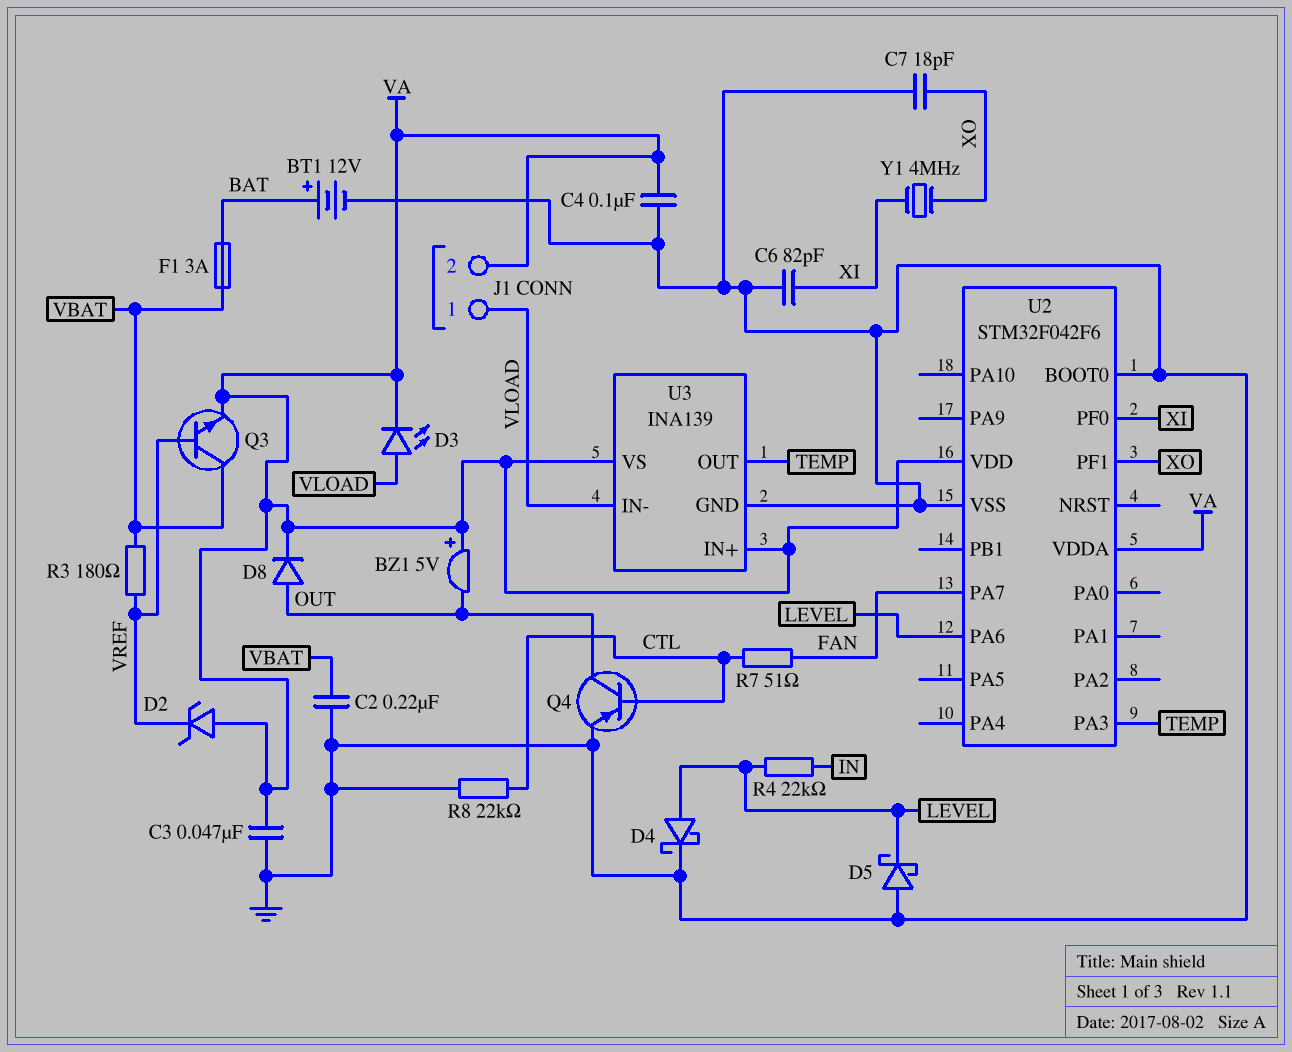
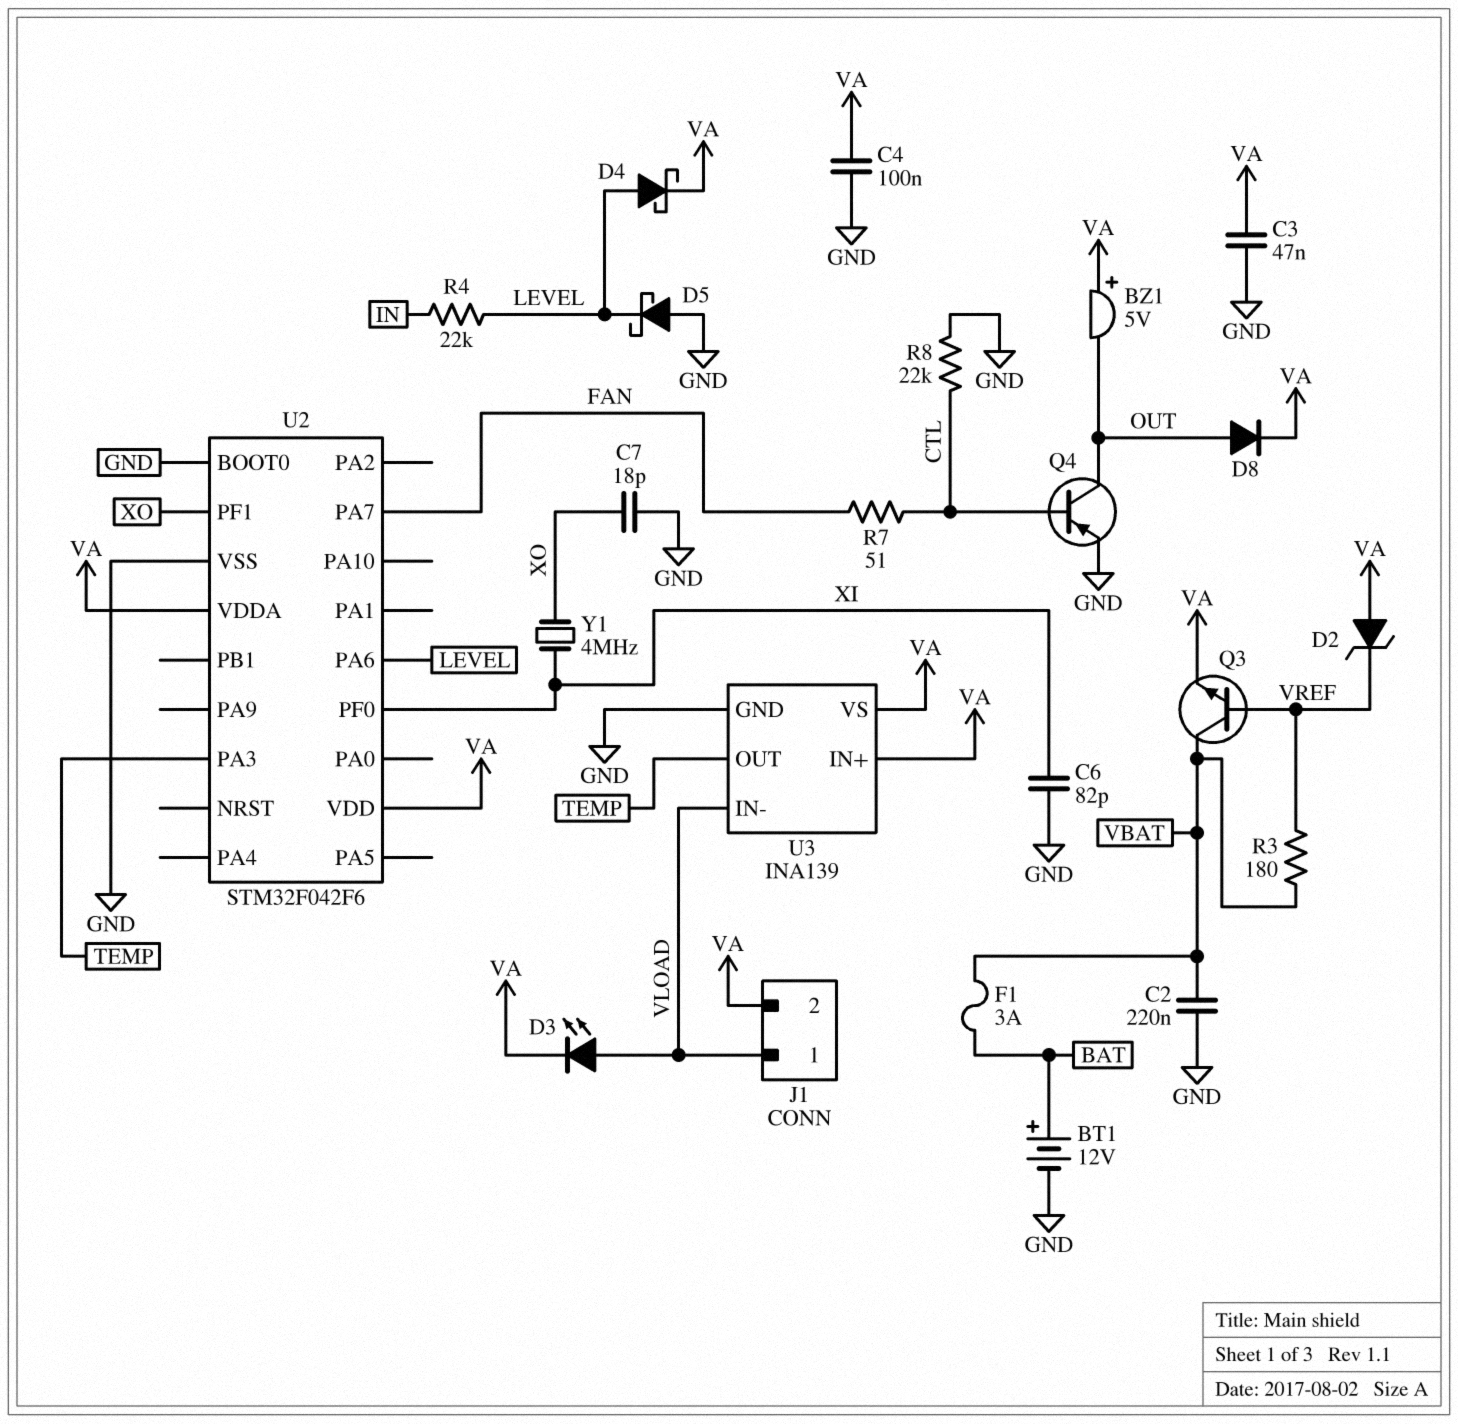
D4: schottky (A LEVEL, K GND) -> schottky (A LEVEL, K VA)

